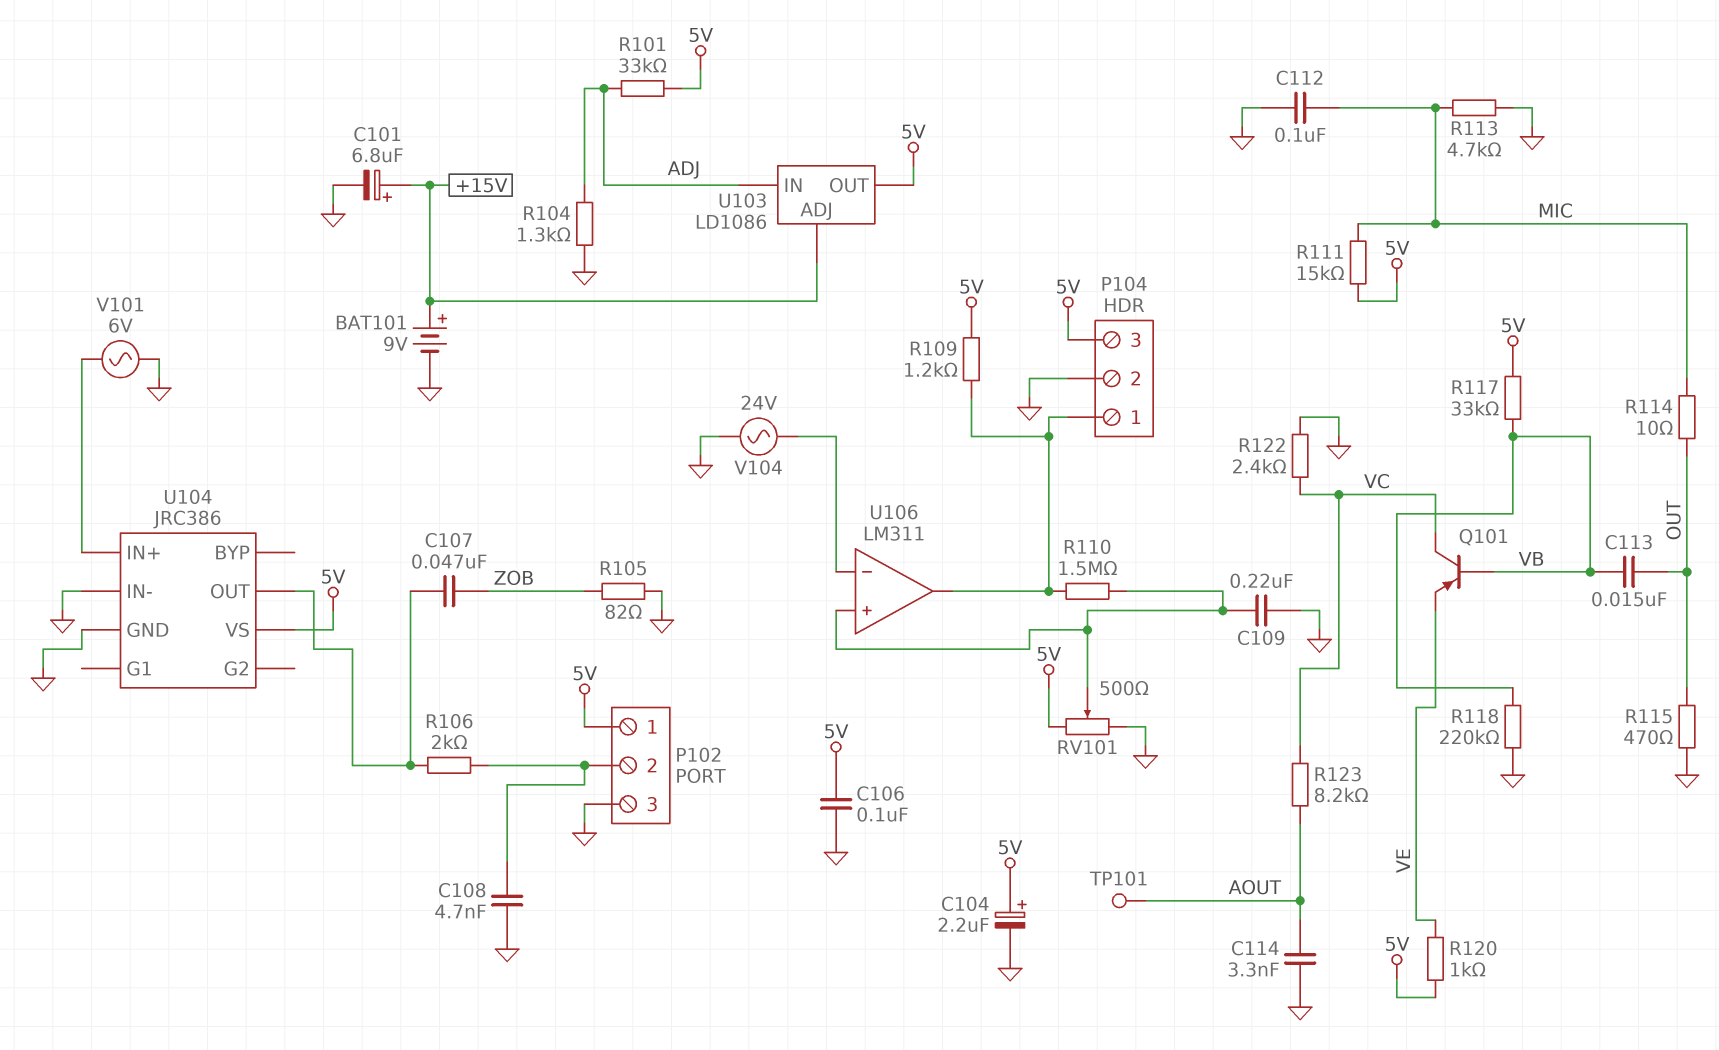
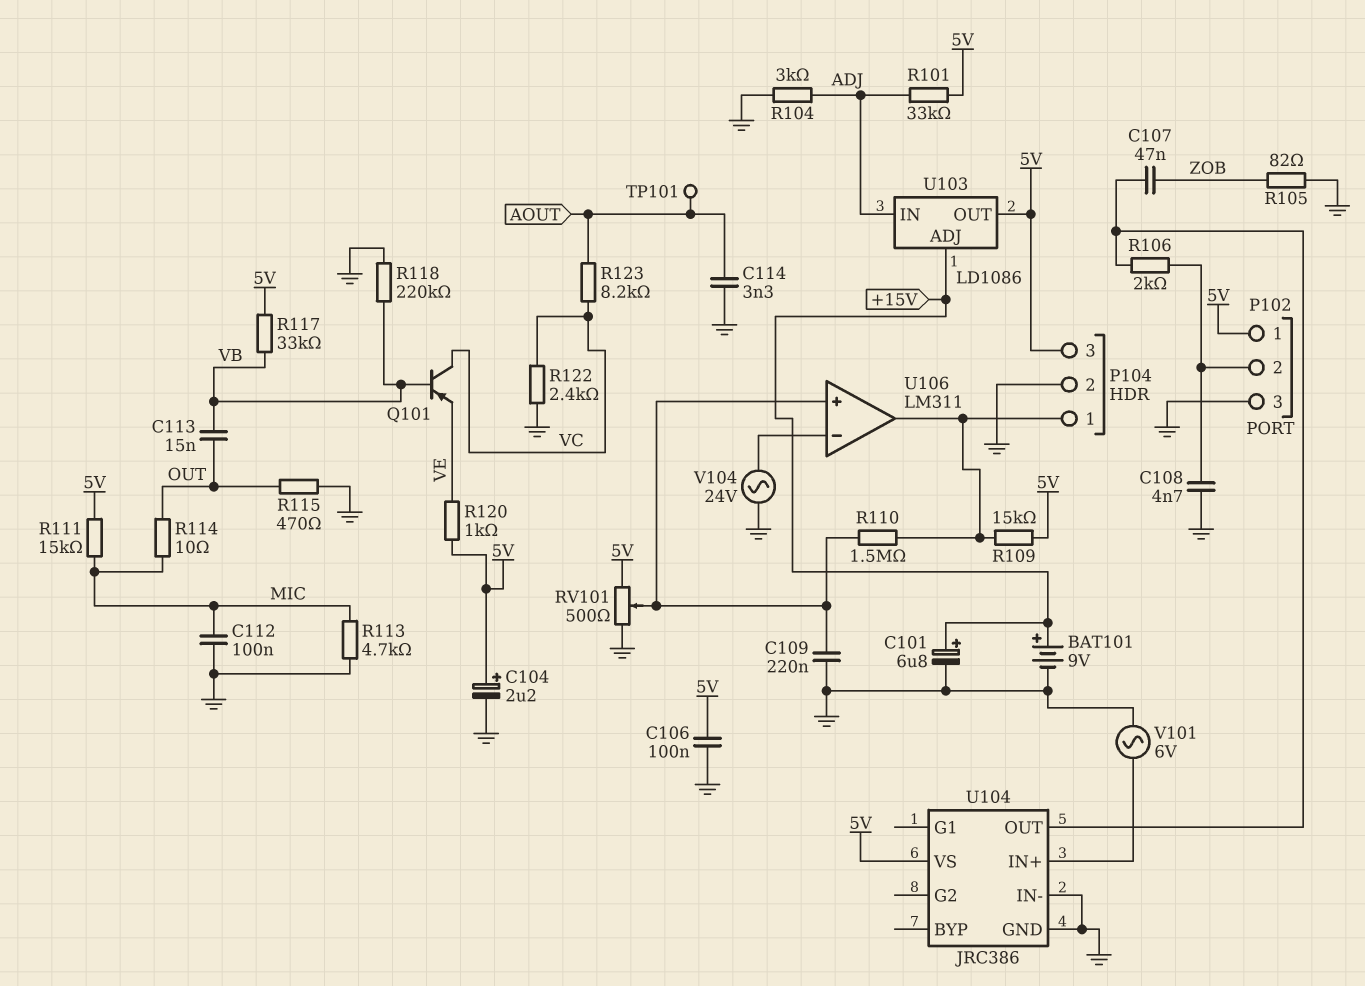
R104: 1.3k (ADJ, GND) -> 3k (ADJ, GND)
R109: 1.2k (5V, P104/1) -> 15k (5V, P104/1)

